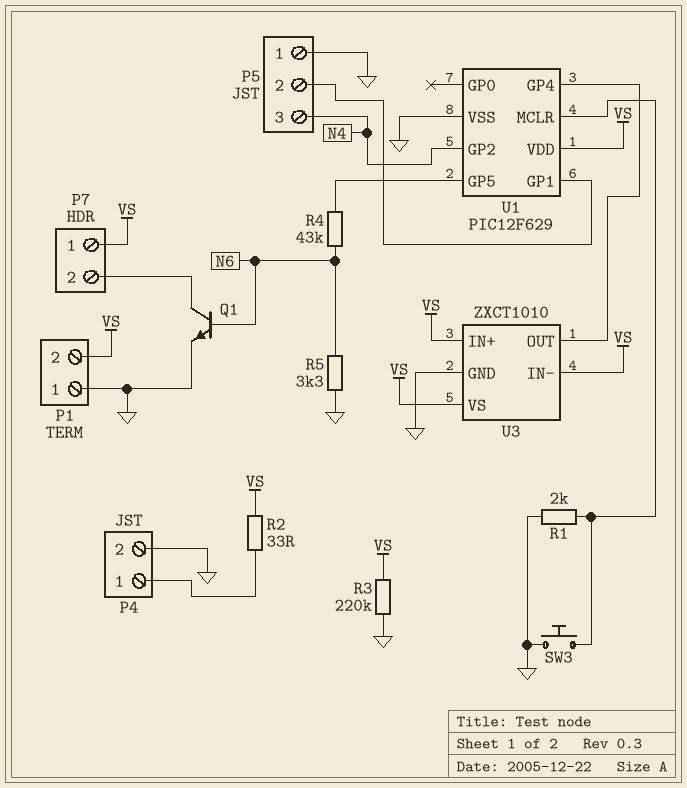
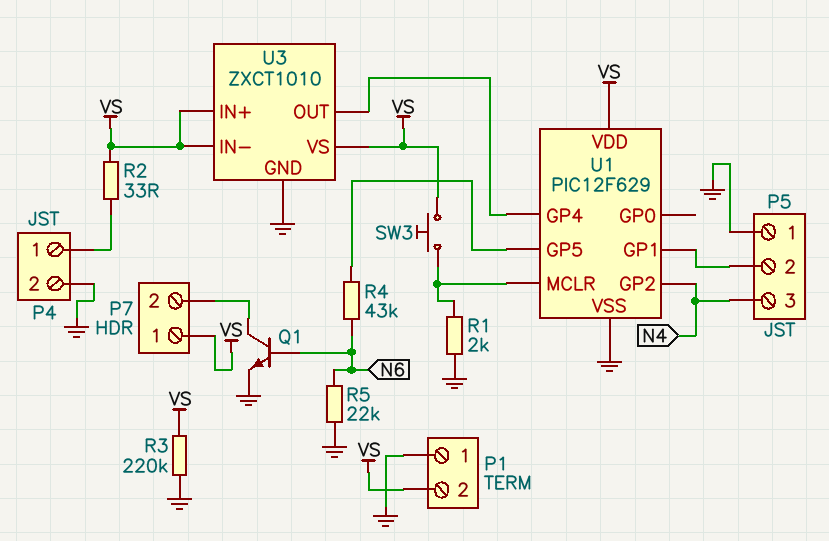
R5: 3.3k (GND, N6) -> 22k (GND, N6)
SW3: button (GND, U1/MCLR) -> button (U1/MCLR, VS)

